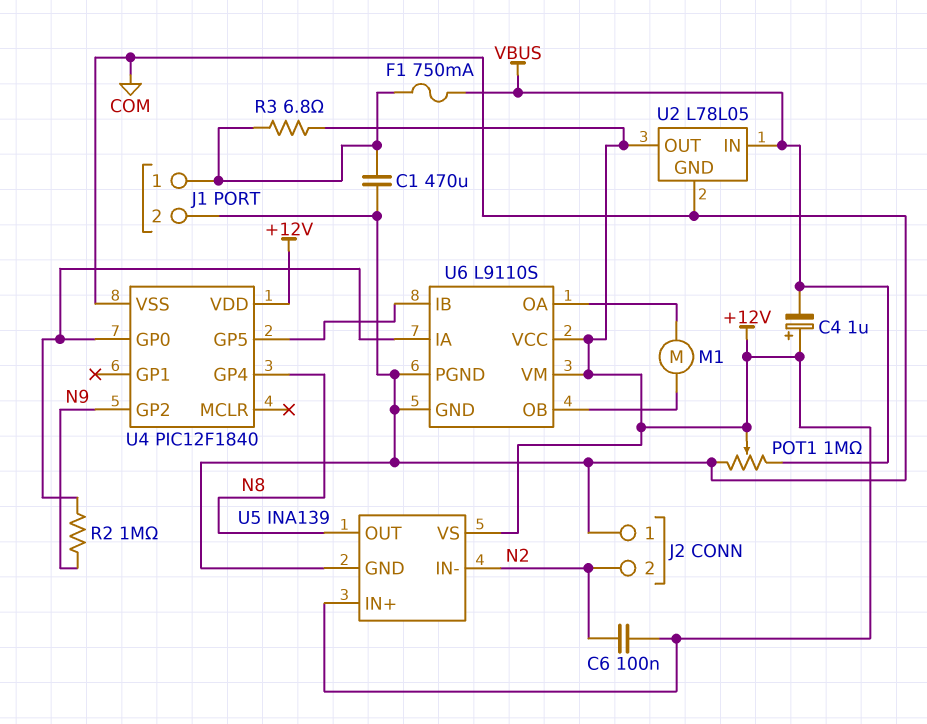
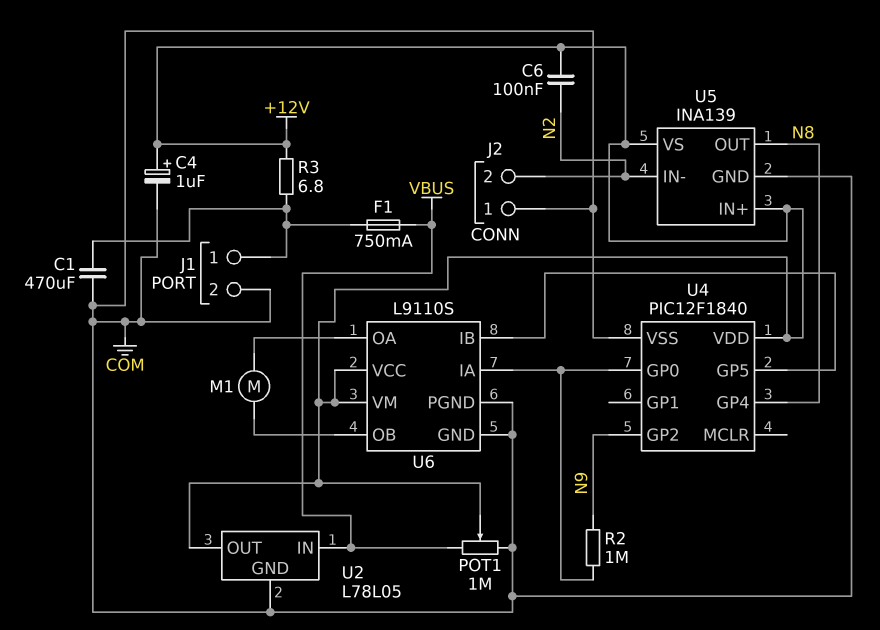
C4: 1uF (plus +12V, minus VBUS) -> 1uF (plus +12V, minus COM)

